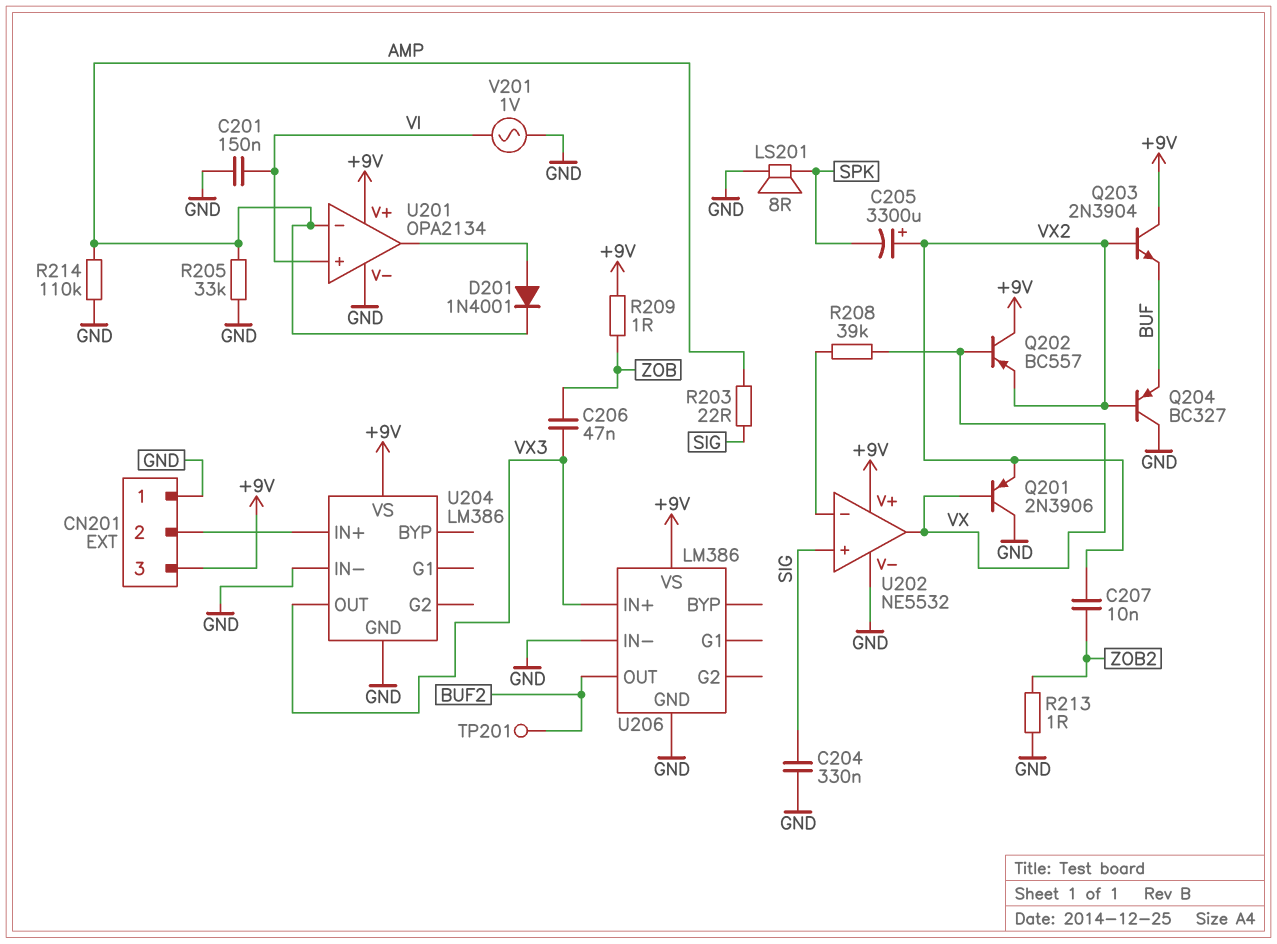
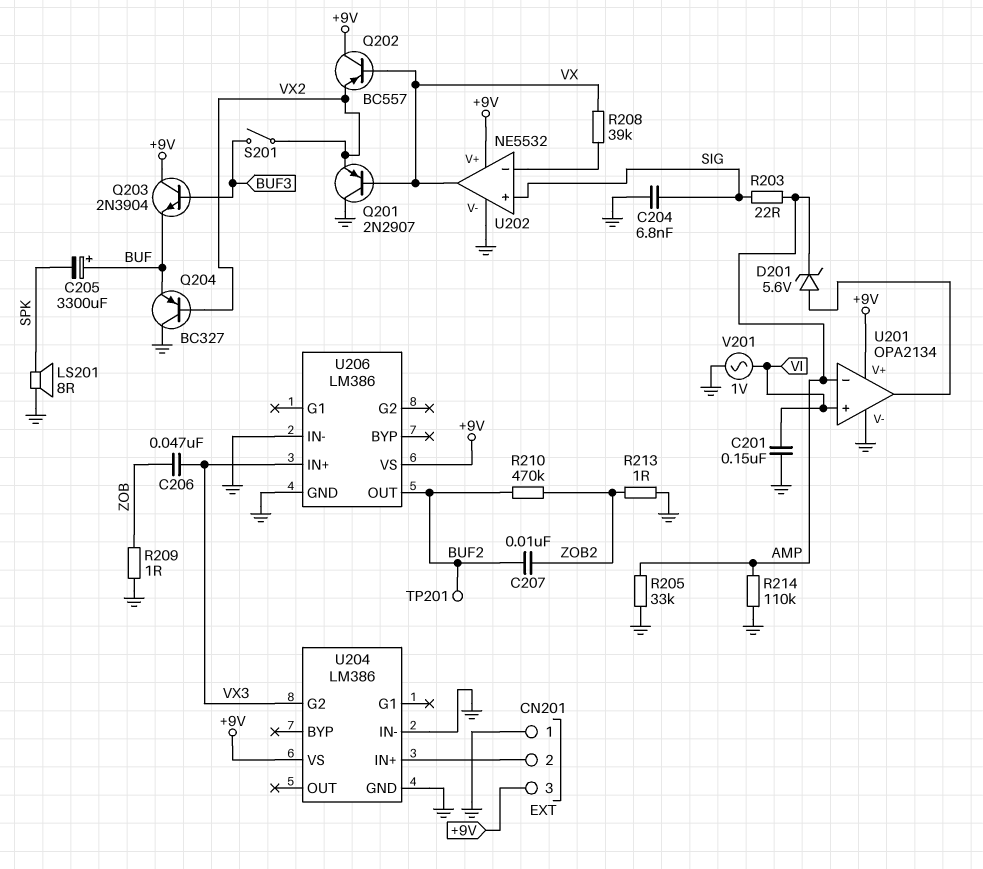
C204: 330nF (GND, SIG) -> 6.8nF (GND, SIG)
C205: 3300uF (plus VX2, minus SPK) -> 3300uF (plus BUF, minus SPK)
C207: 10nF (VX2, ZOB2) -> 10nF (BUF2, ZOB2)
D201: diode 1N4001 (A U201/out, K AMP) -> zener 5.6V (A U201/out, K AMP)
Q201: PNP 2N3906 (B VX, C GND, E VX2) -> PNP 2N2907 (B VX, C GND, E VX2)
Q203: NPN 2N3904 (B VX2, C +9V, E BUF) -> NPN 2N3904 (B BUF3, C +9V, E BUF)
R209: 1 (+9V, ZOB) -> 1 (GND, ZOB)
R210: none -> 470k (BUF2, ZOB2)
S201: none -> switch (BUF3, VX2)
U204 pin G2: none -> VX3
U204 pin OUT: VX3 -> none

